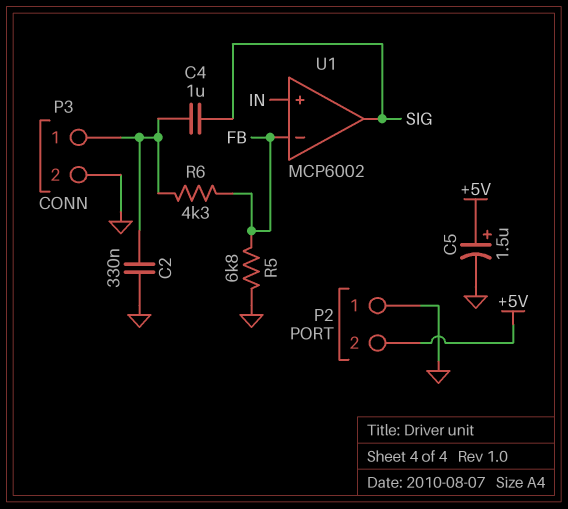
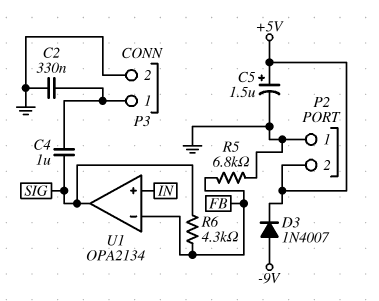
D3: none -> diode 1N4007 (A -9V, K +5V)
R6: 4.3k (FB, P3/1) -> 4.3k (FB, SIG)
U1: MCP6002 -> OPA2134

